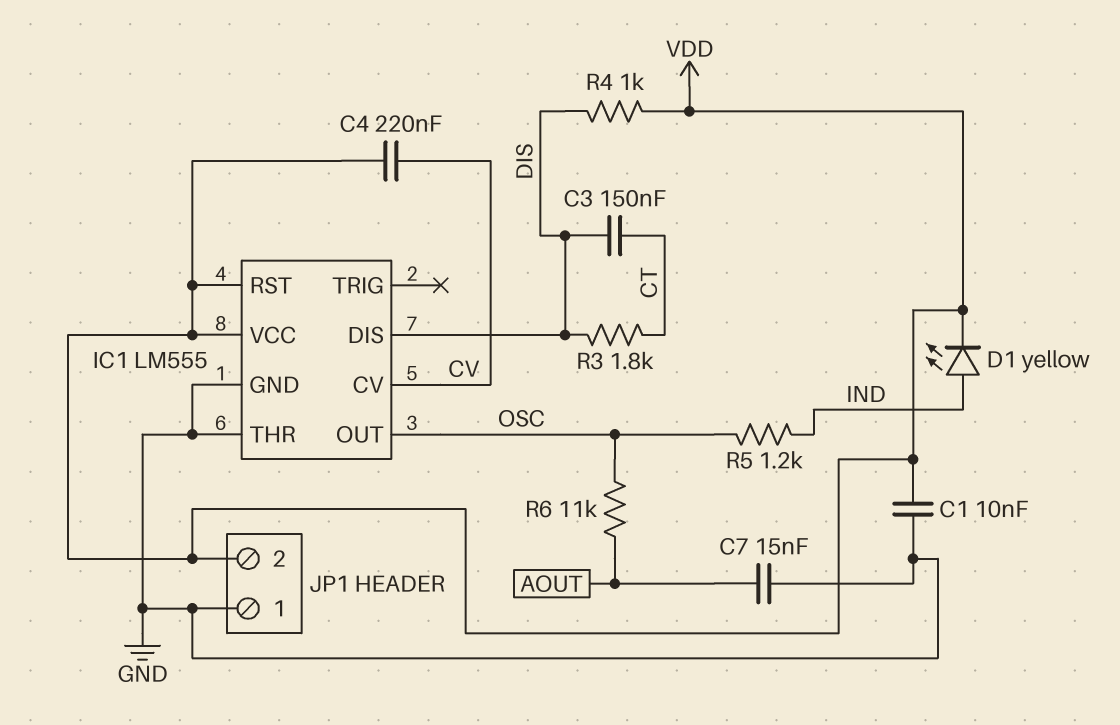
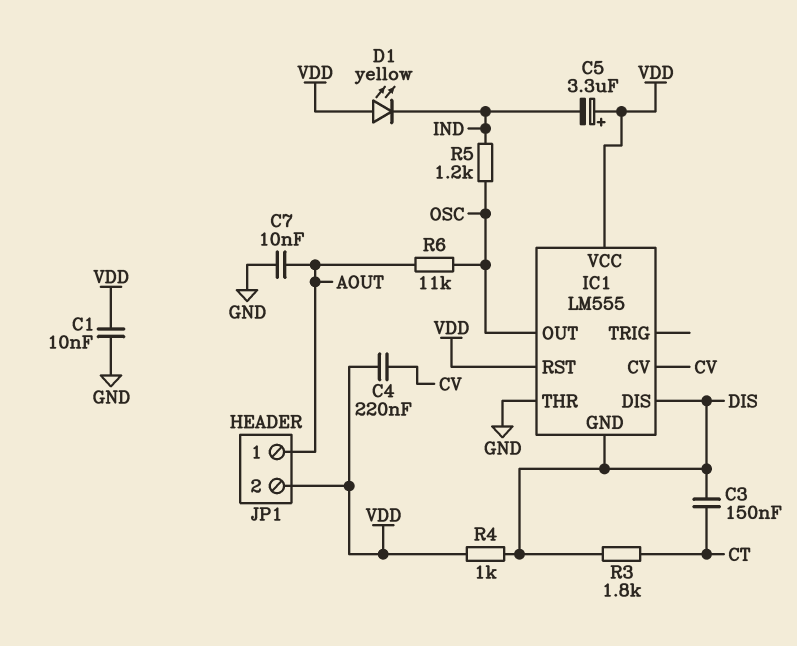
C5: none -> 3.3uF (plus VDD, minus IND)
C7: 15nF (AOUT, GND) -> 10nF (AOUT, GND)
D1: LED yellow (A IND, K VDD) -> LED yellow (A VDD, K IND)
IC1 pin GND: GND -> DIS
JP1 pin 1: GND -> AOUT

